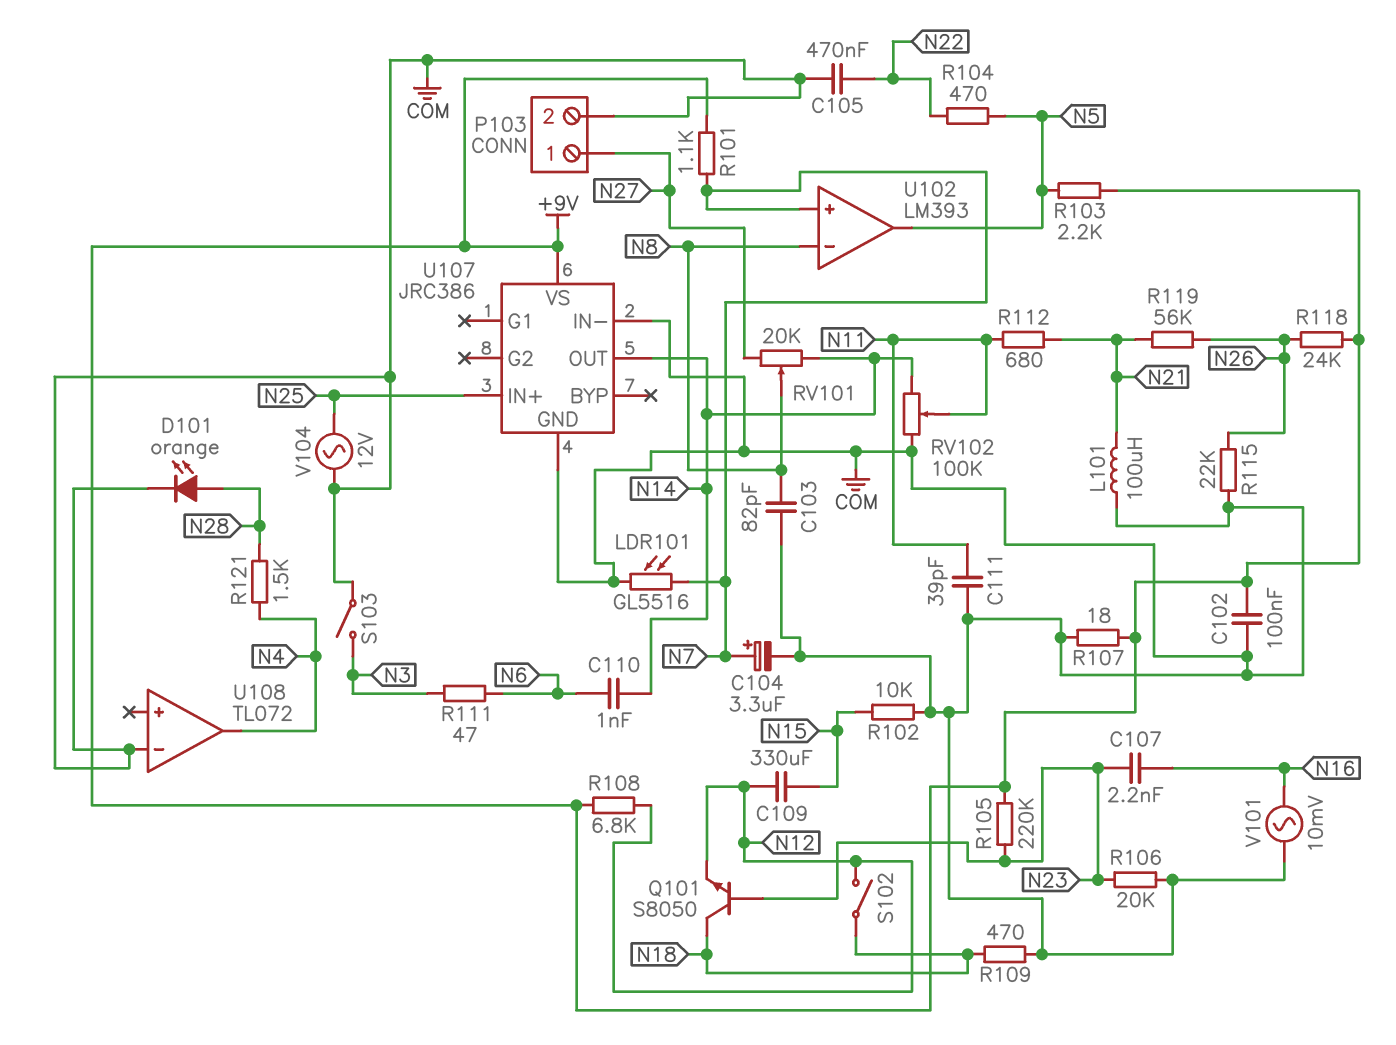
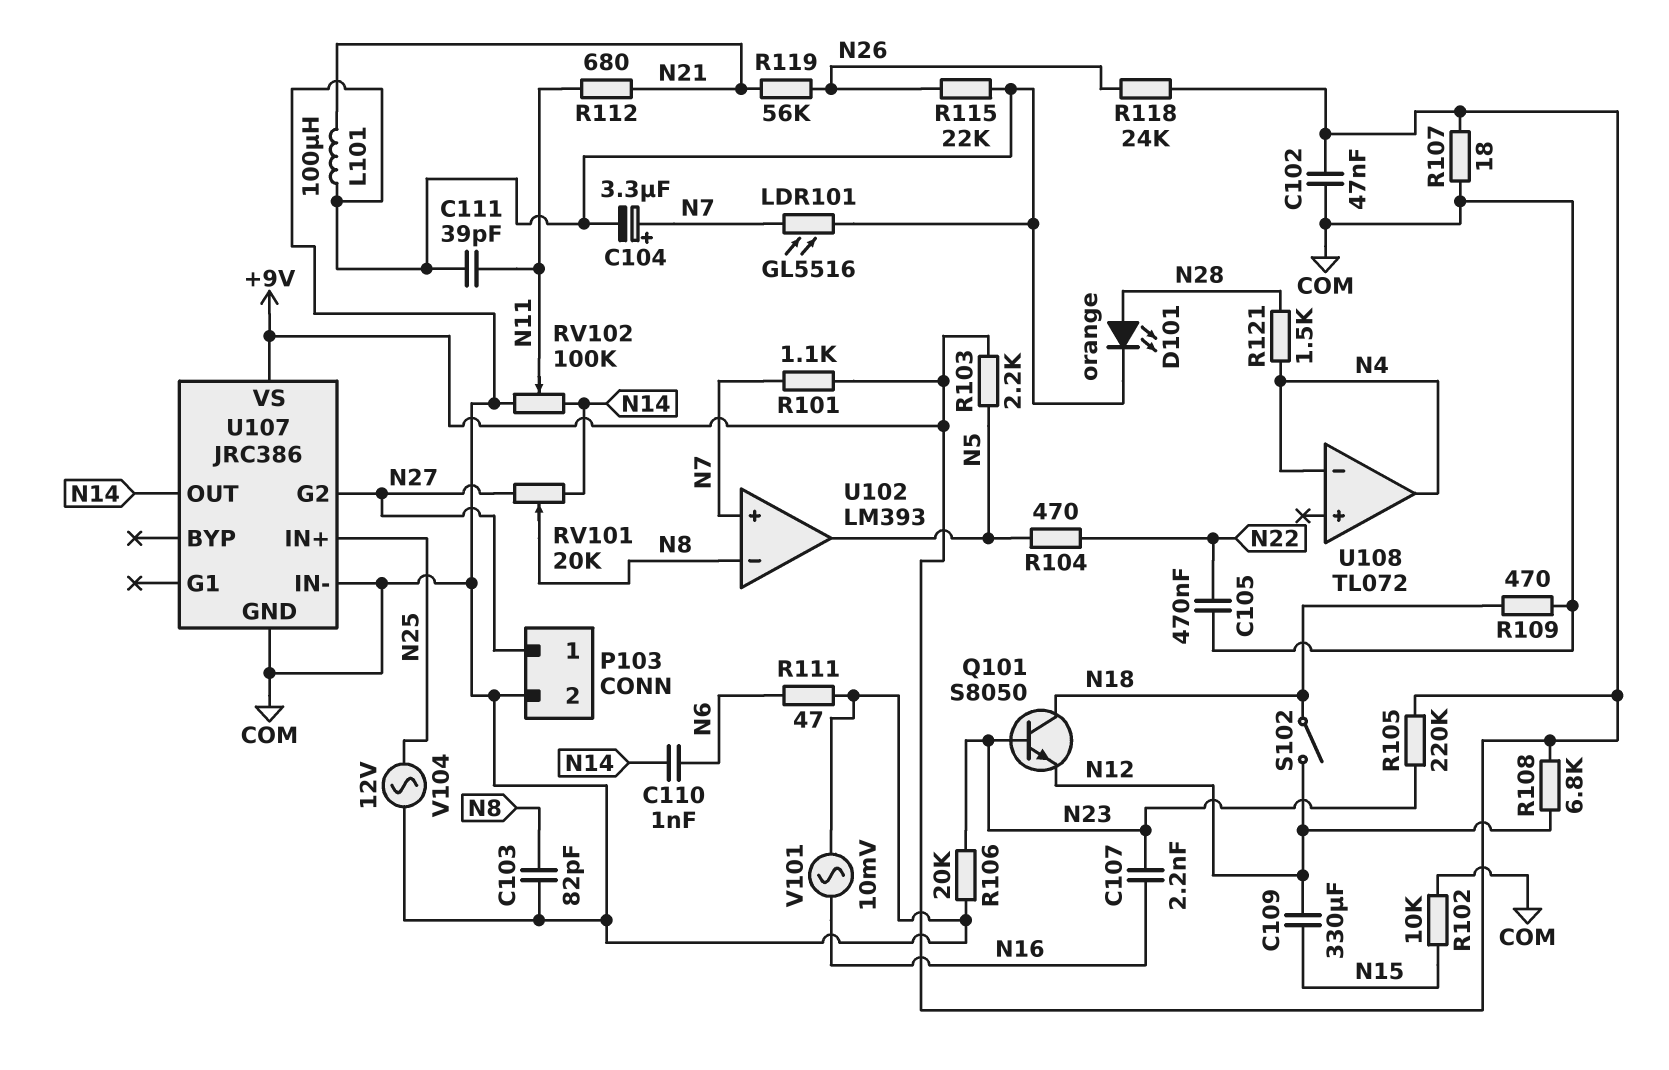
C102: 100nF (+9V, COM) -> 47nF (+9V, COM)
R111: 47 (N3, N6) -> 47 (COM, N6)
S103: switch (COM, N3) -> none
U107 pin G2: none -> N27
U108 pin in-: COM -> N4

